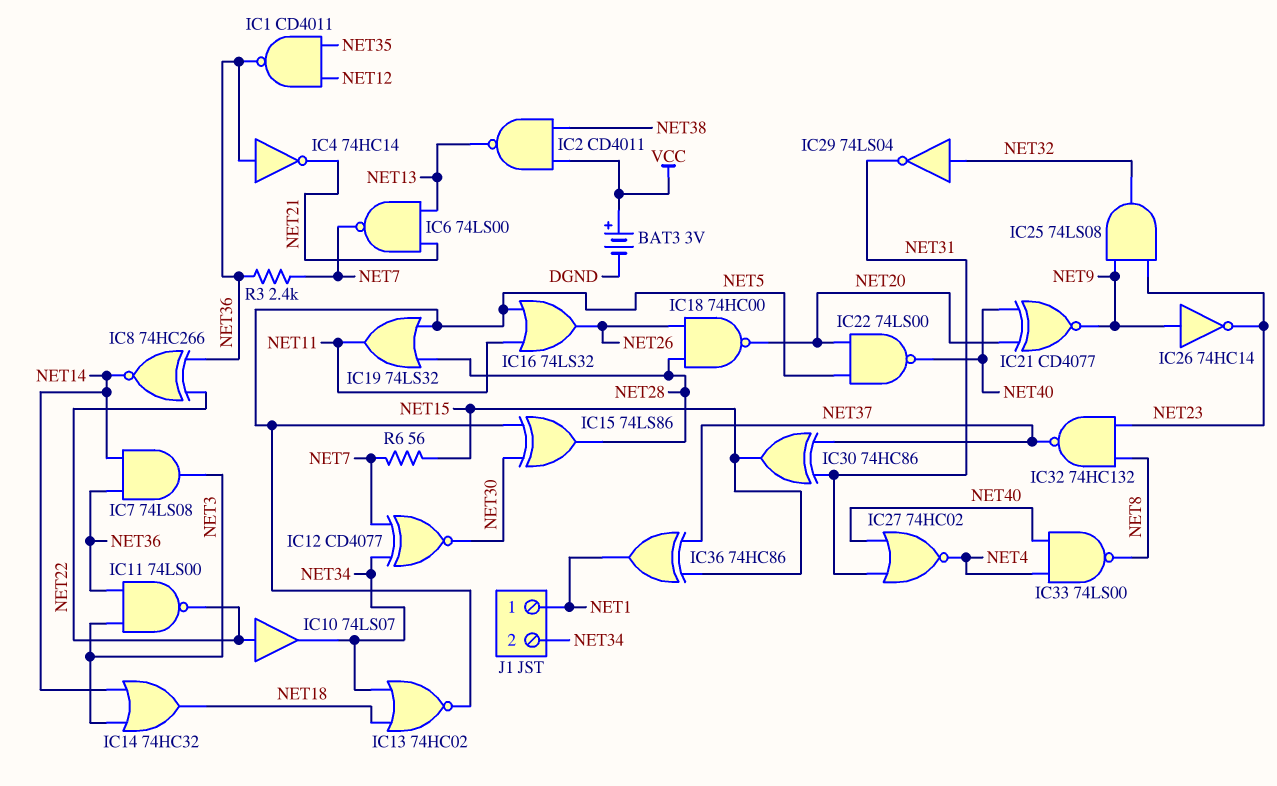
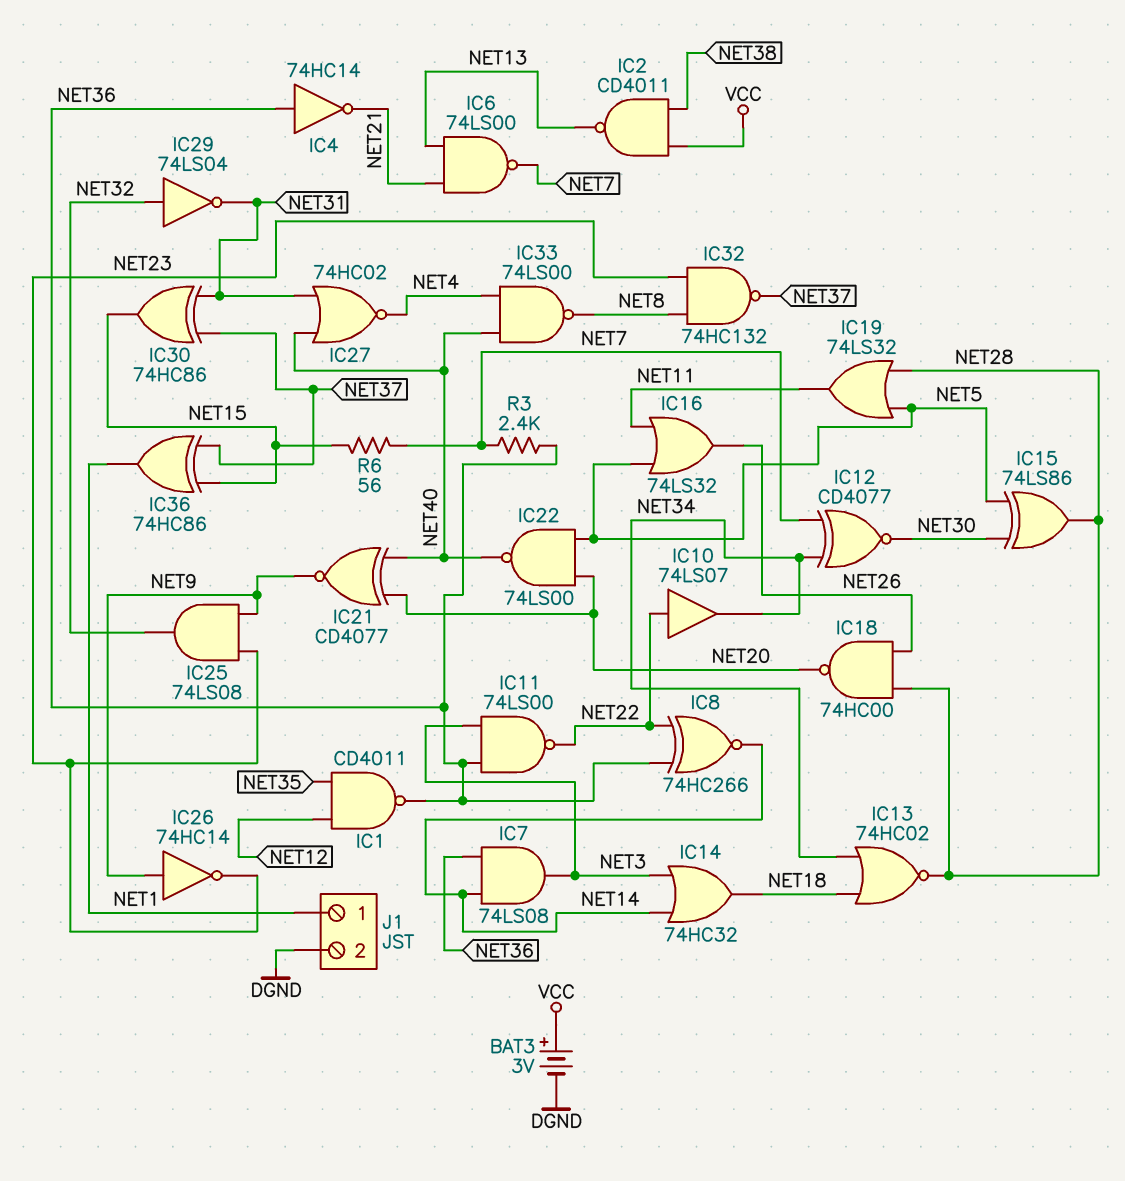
IC13: NOR 74HC02 (in NET18, in NET34, out NET5) -> NOR 74HC02 (in NET18, in NET34, out NET28)
J1 pin 2: NET34 -> DGND

